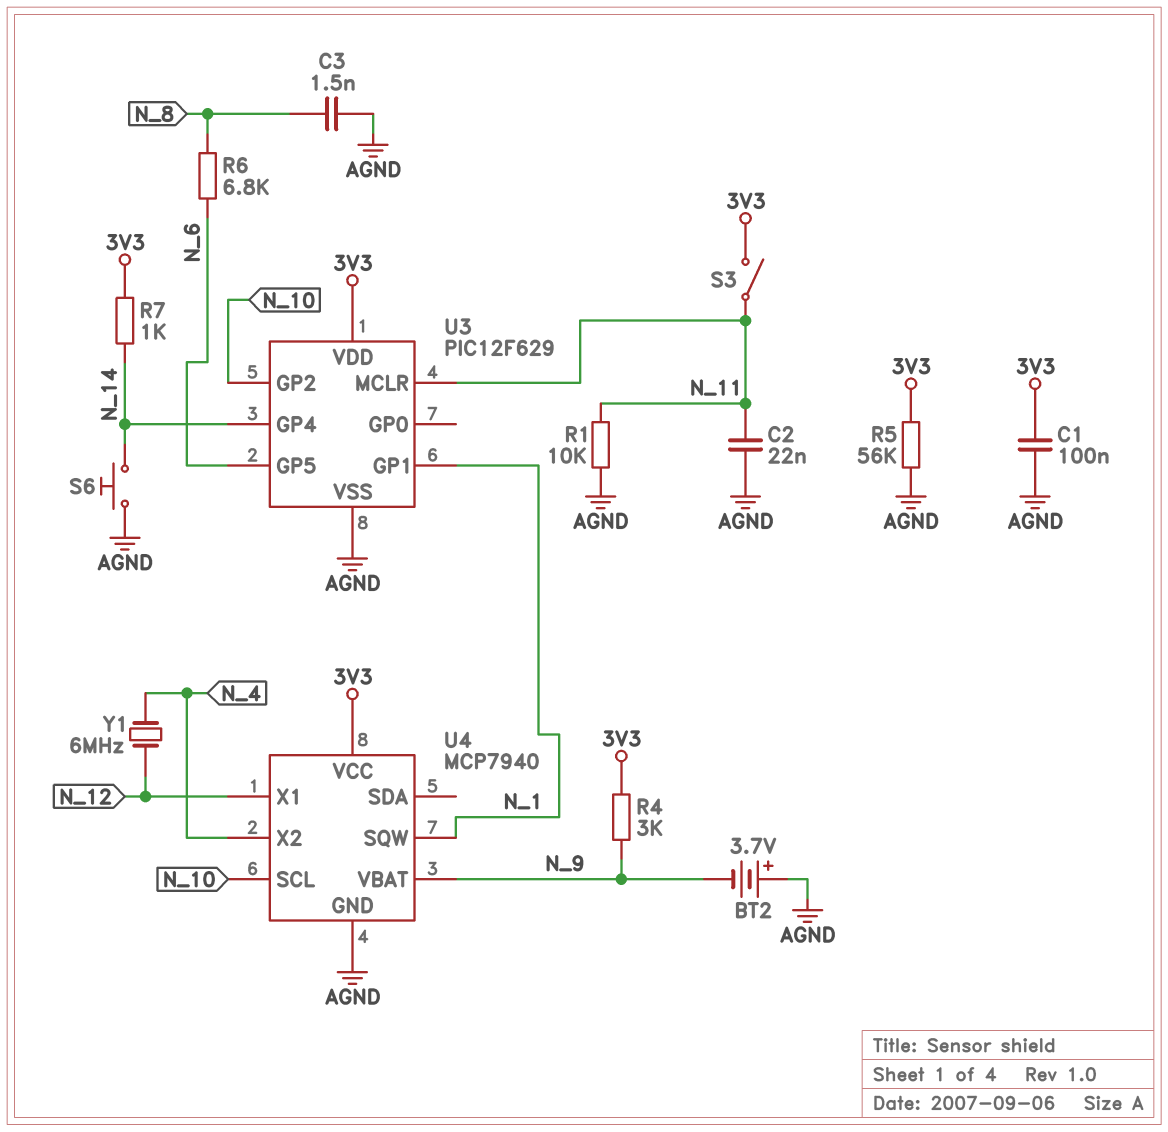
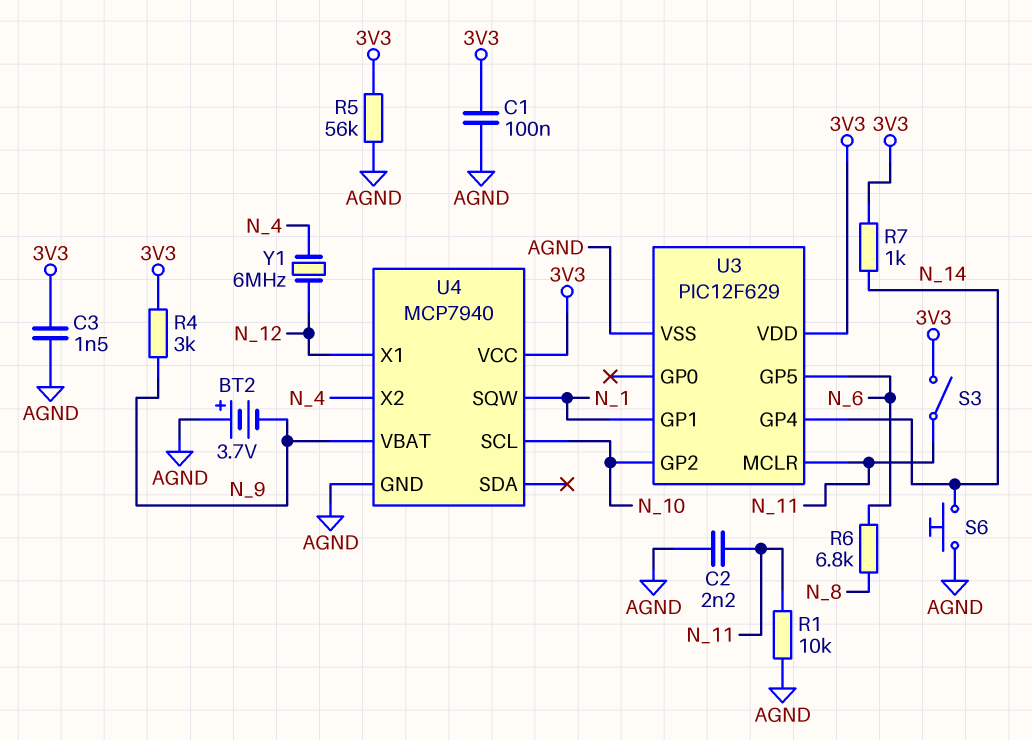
C2: 22nF (AGND, N_11) -> 2.2nF (AGND, N_11)
C3: 1.5nF (AGND, N_8) -> 1.5nF (3V3, AGND)

